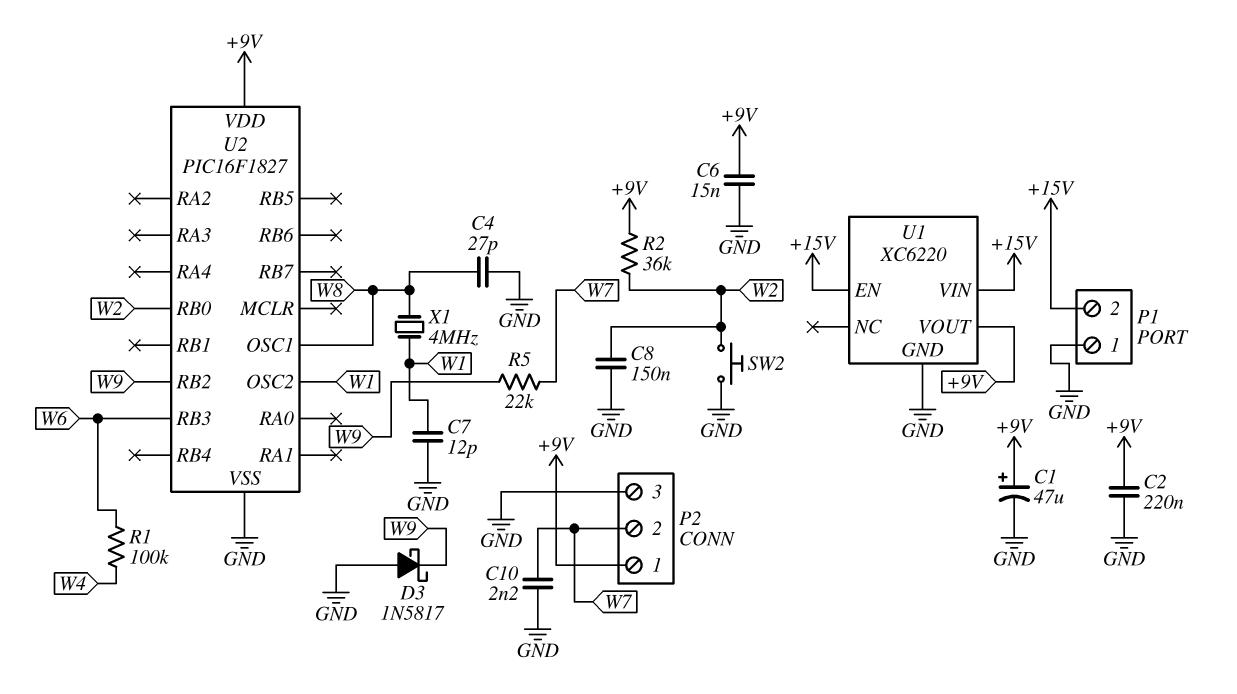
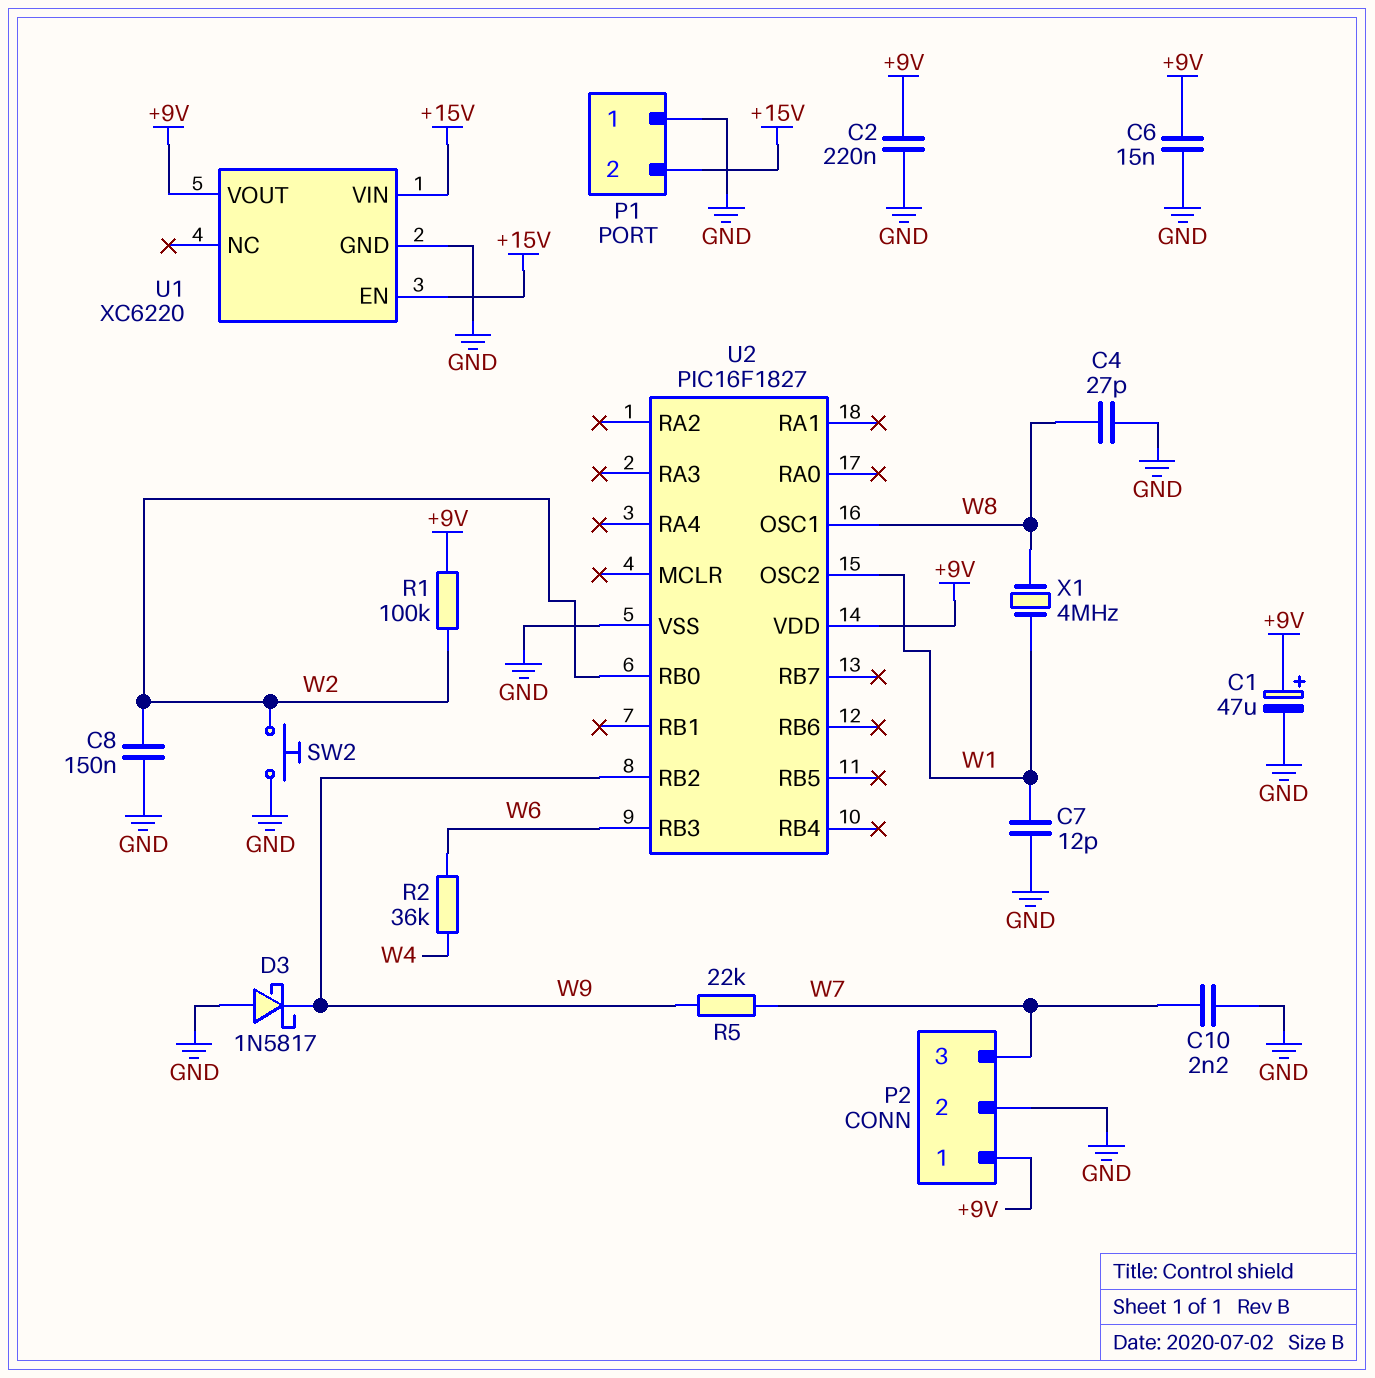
P2 pin 2: W7 -> GND
P2 pin 3: GND -> W7
R1: 100k (W4, W6) -> 100k (+9V, W2)
R2: 36k (+9V, W2) -> 36k (W4, W6)

